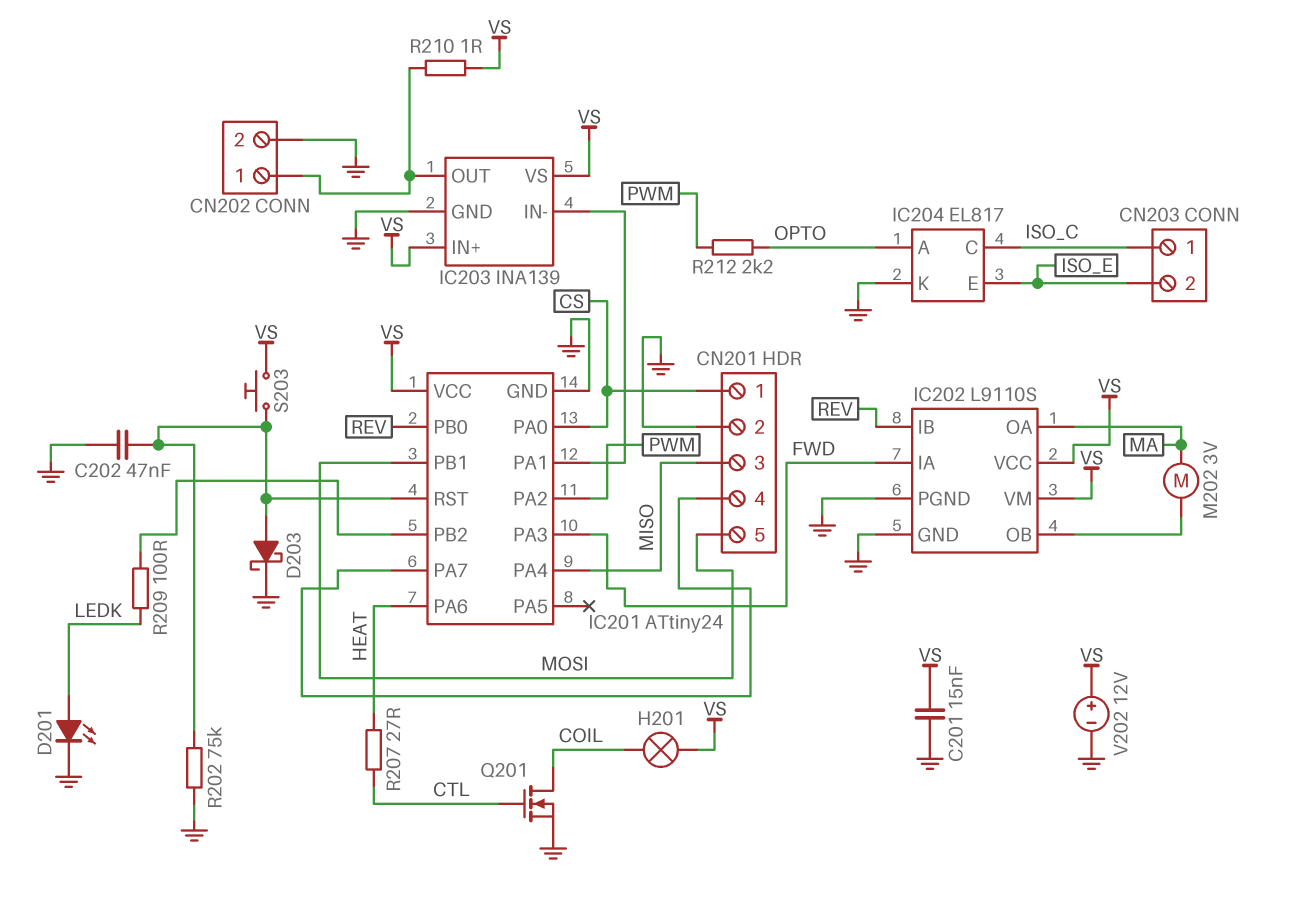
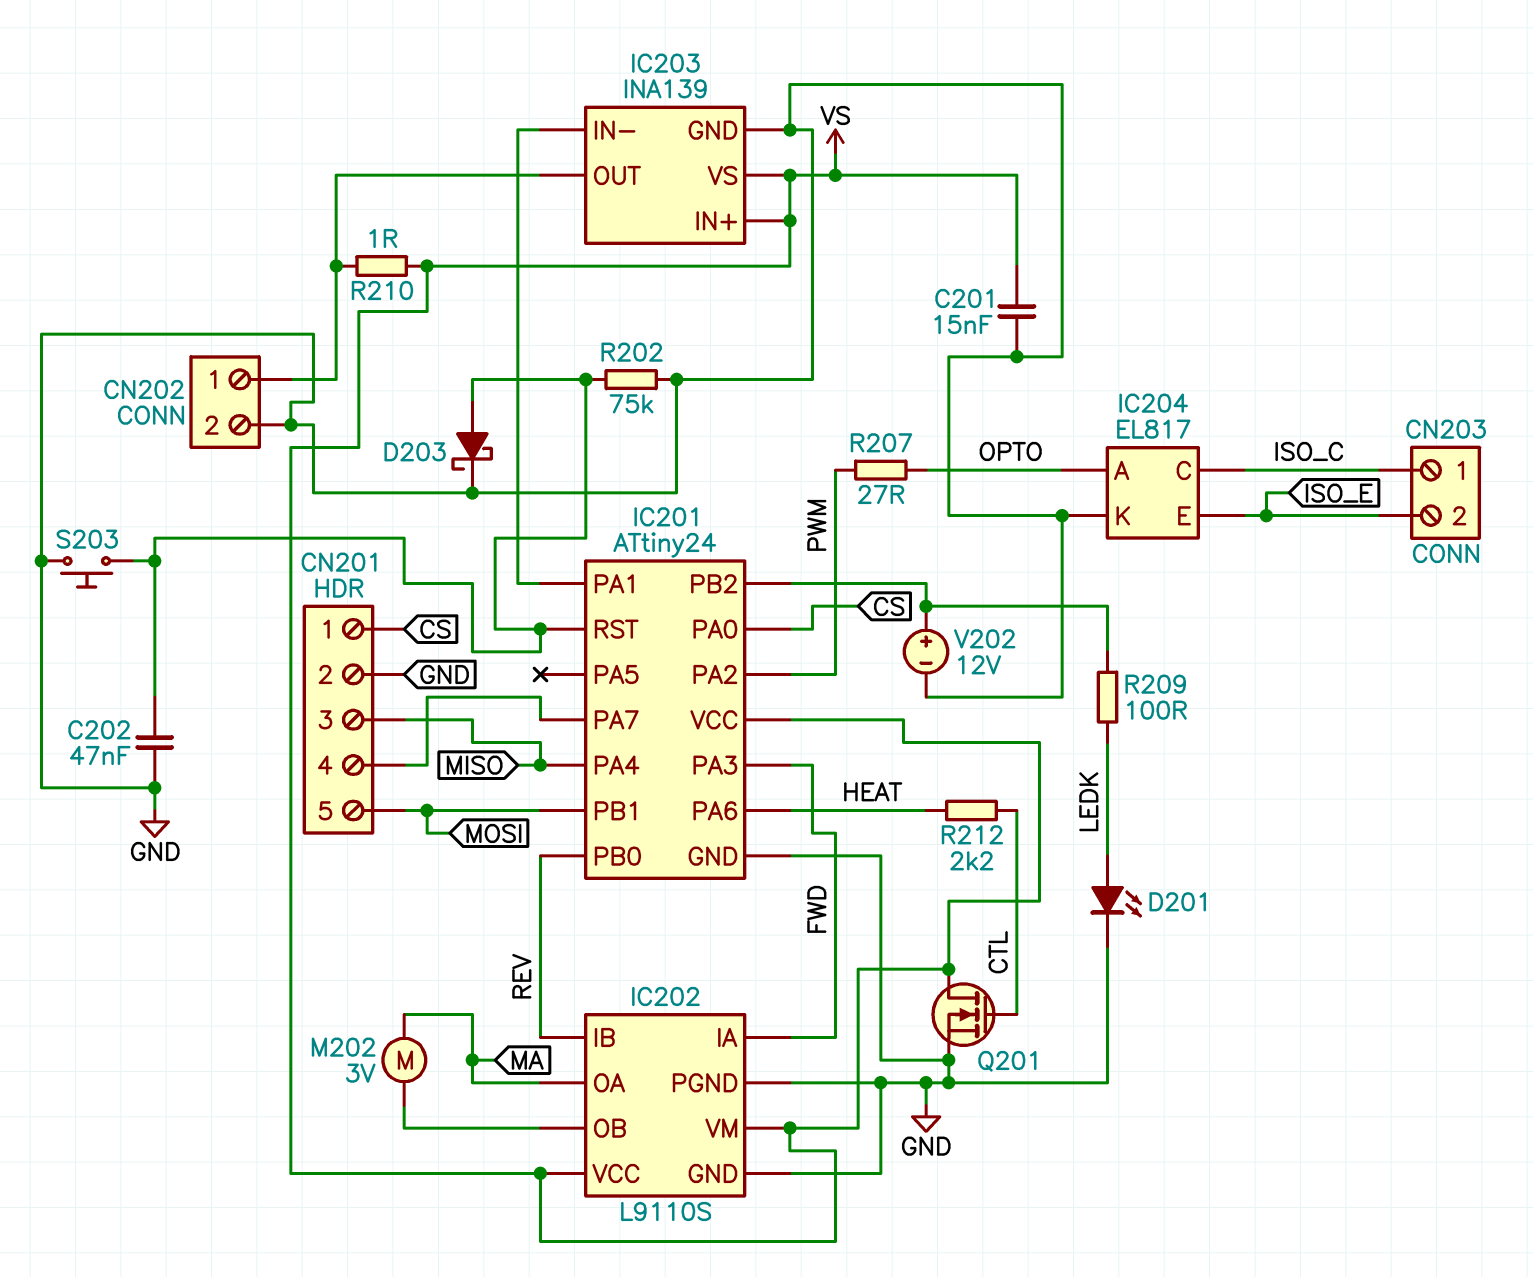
H201: lamp (COIL, VS) -> none
Q201: NMOS (G CTL, D COIL, S GND) -> NMOS (G CTL, D VS, S GND)
R207: 27 (CTL, HEAT) -> 27 (OPTO, PWM)
R212: 2.2k (OPTO, PWM) -> 2.2k (CTL, HEAT)
S203: button (IC201/RST, VS) -> button (GND, IC201/RST)
V202: 12V (plus VS, minus GND) -> 12V (plus IC201/PB2, minus GND)

